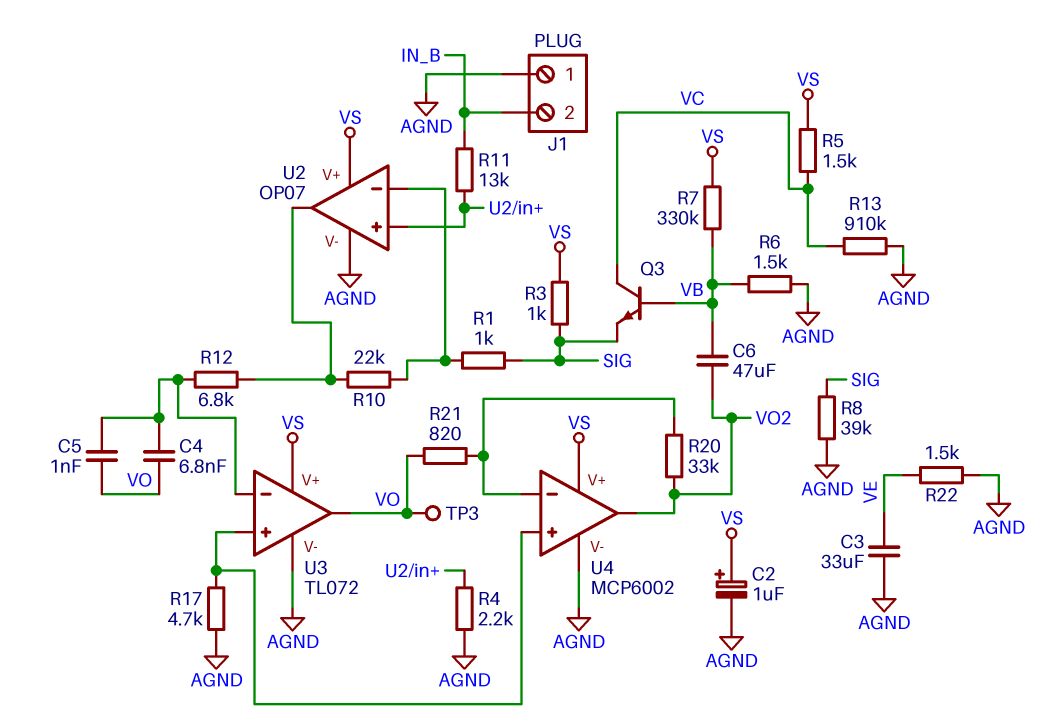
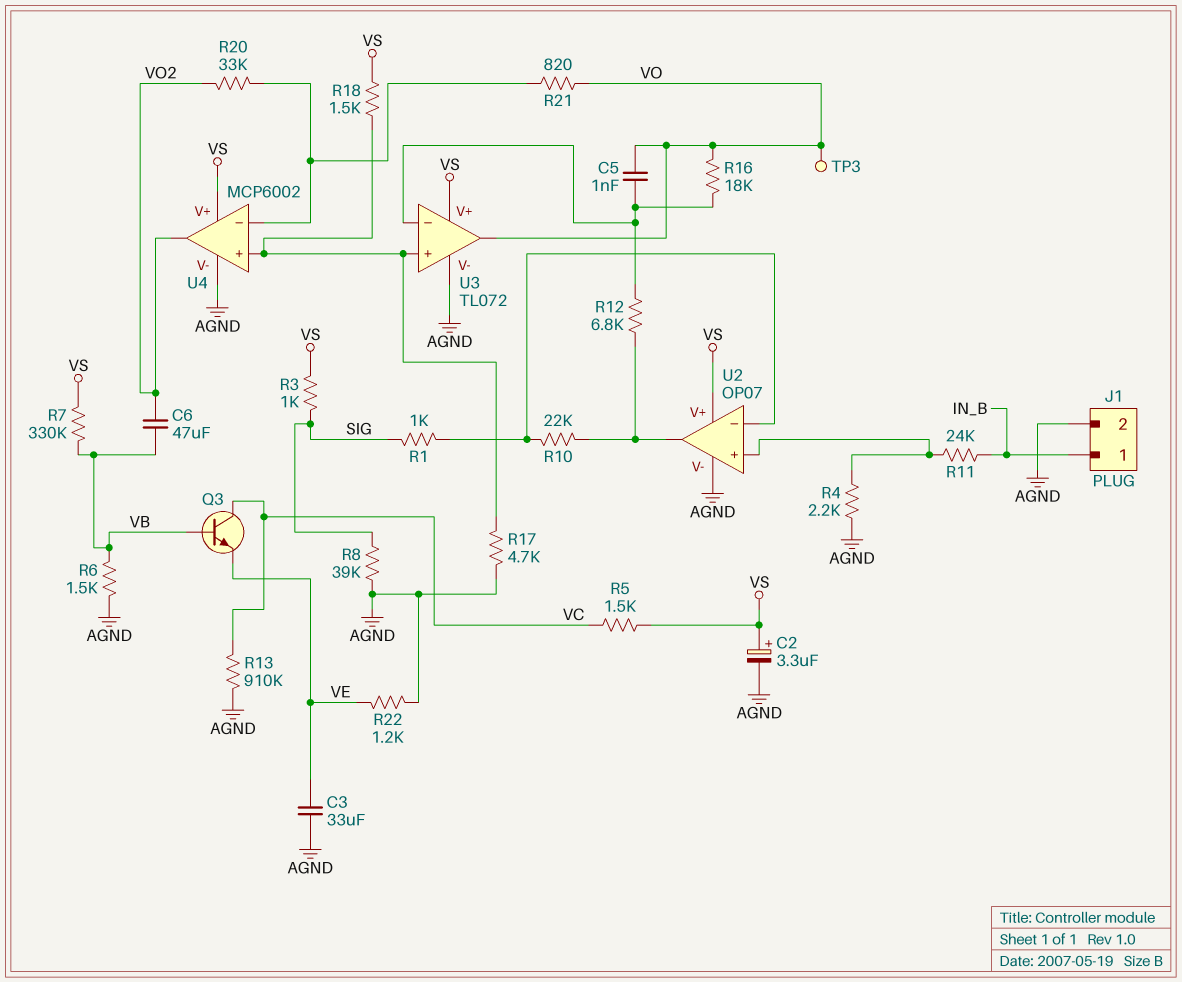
C2: 1uF (plus VS, minus AGND) -> 3.3uF (plus VS, minus AGND)
C4: 6.8nF (U3/in-, VO) -> none
J1 pin 1: AGND -> IN_B
J1 pin 2: IN_B -> AGND
Q3: NPN (B VB, C VC, E SIG) -> NPN (B VB, C VC, E VE)
R11: 13k (IN_B, U2/in+) -> 24k (IN_B, U2/in+)
R16: none -> 18k (U3/in-, VO)
R18: none -> 1.5k (U3/in+, VS)
R22: 1.5k (AGND, VE) -> 1.2k (AGND, VE)

